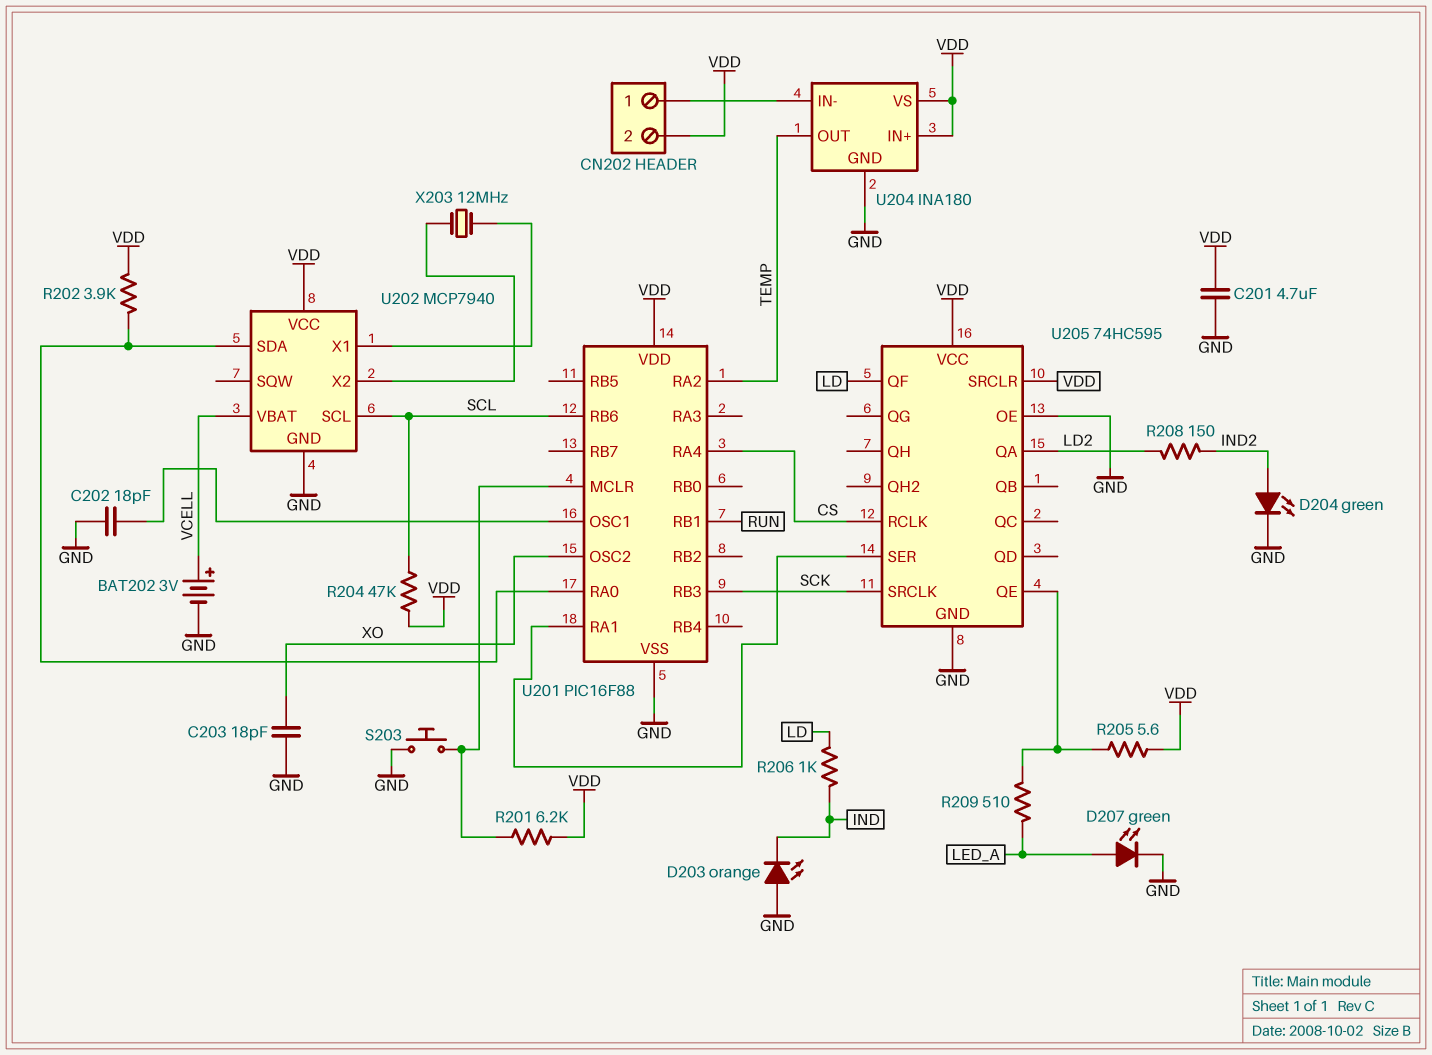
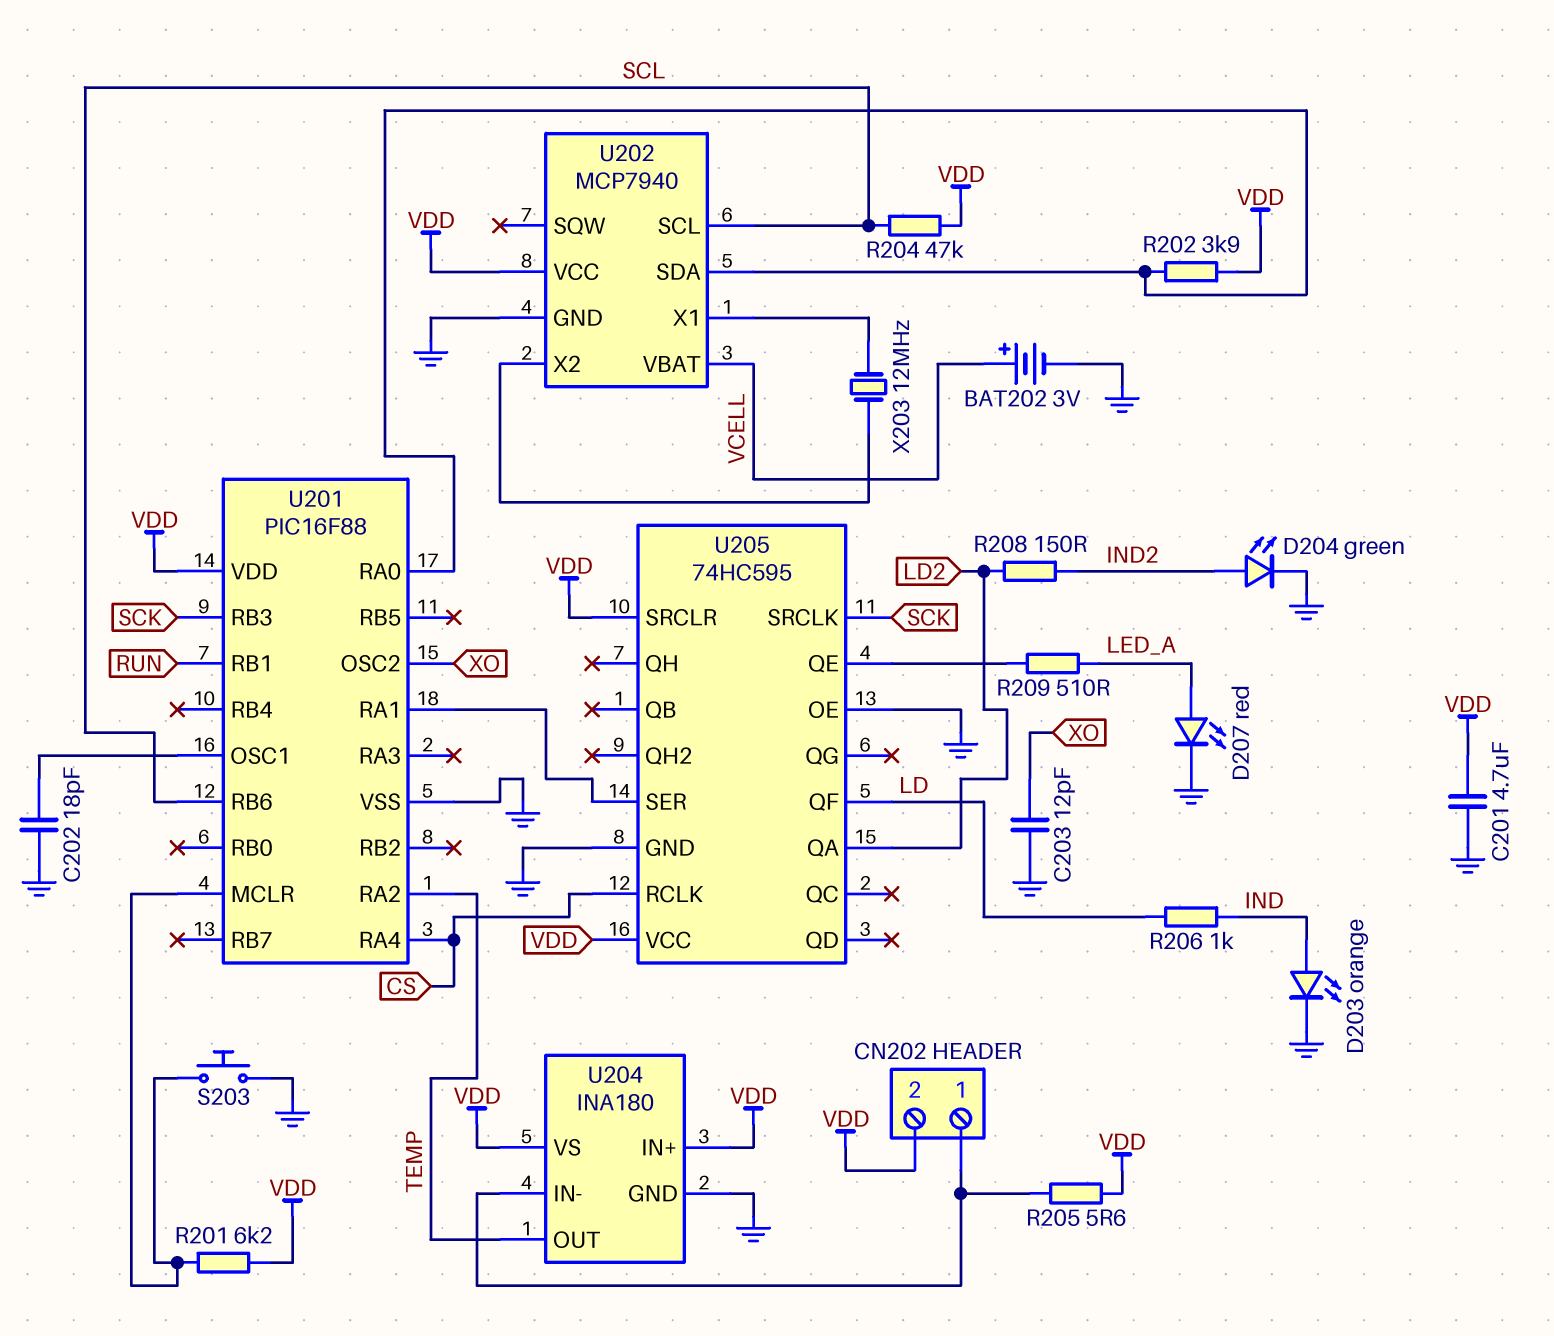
C203: 18pF (GND, XO) -> 12pF (GND, XO)
D203: LED orange (A GND, K IND) -> LED orange (A IND, K GND)
D207: LED green (A LED_A, K GND) -> LED red (A LED_A, K GND)
R205: 5.6 (U205/QE, VDD) -> 5.6 (CN202/1, VDD)

